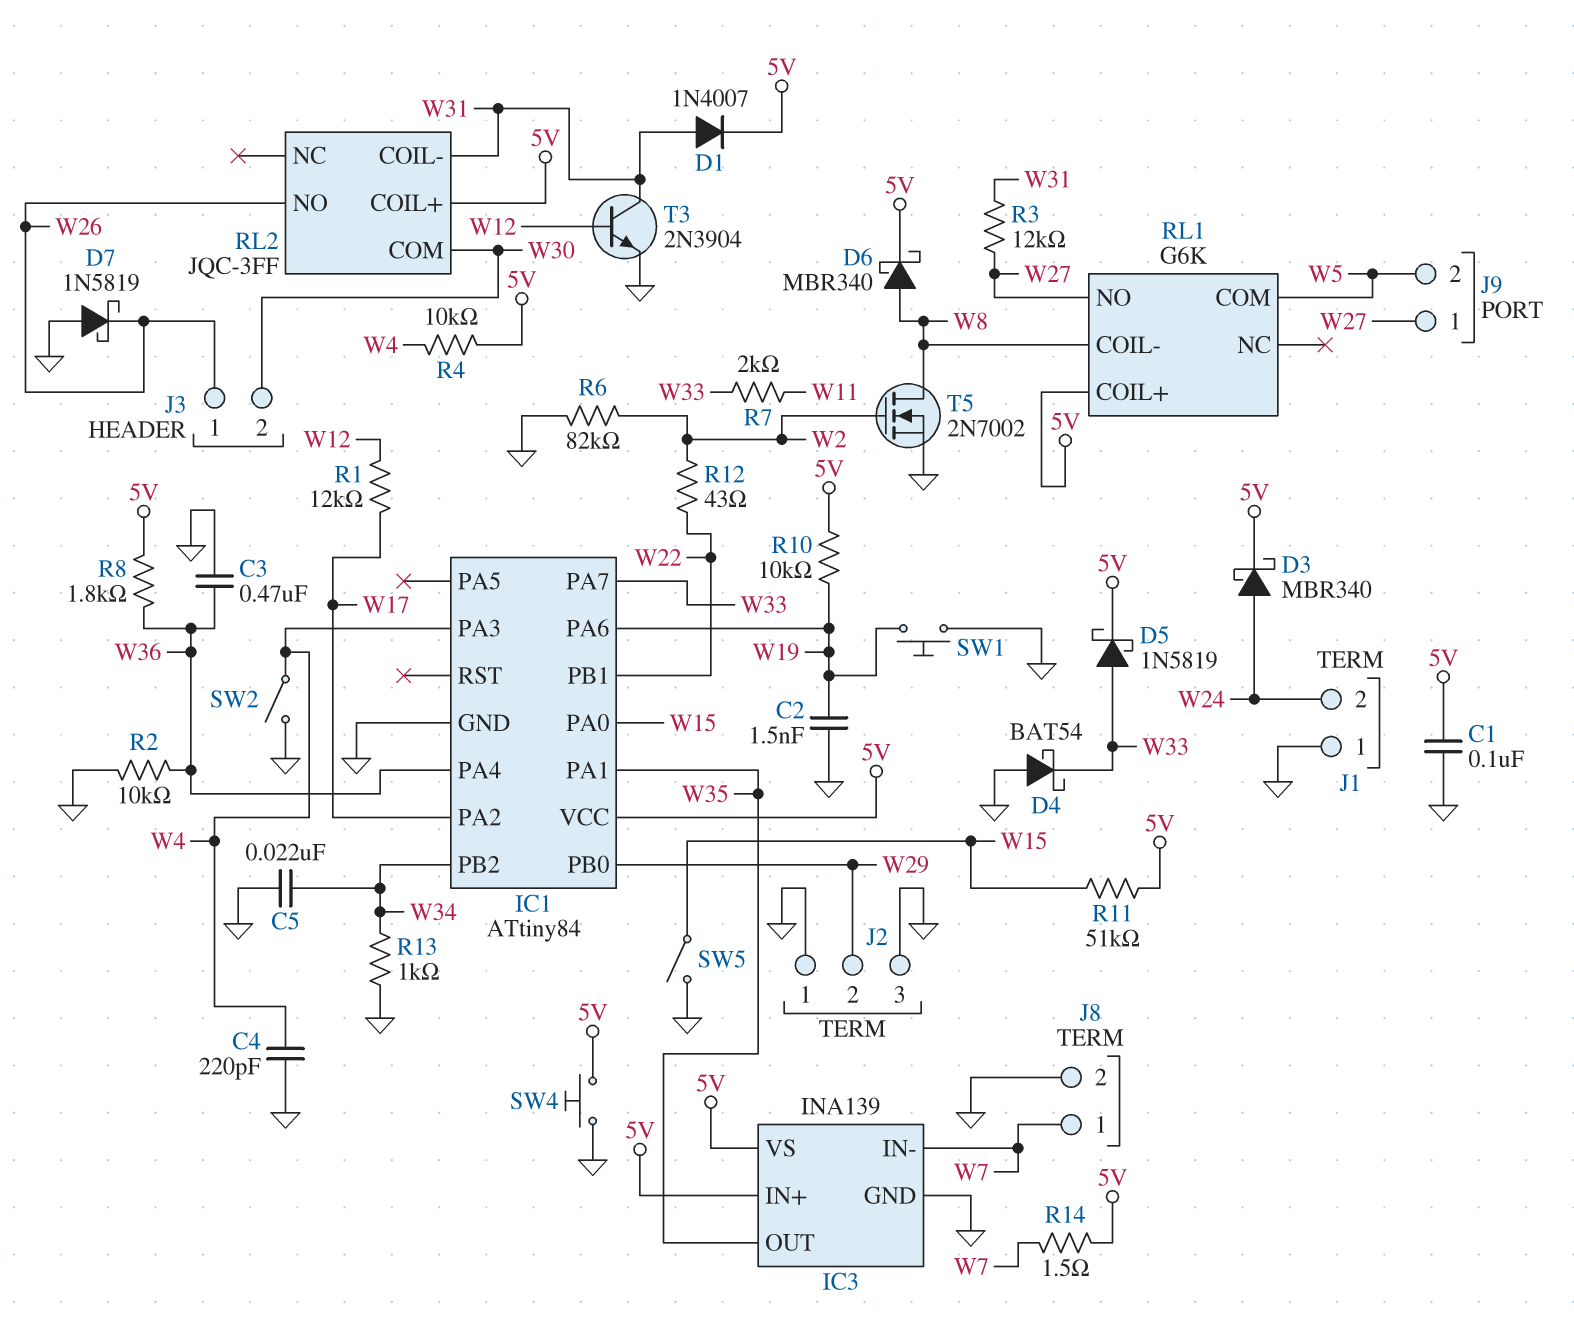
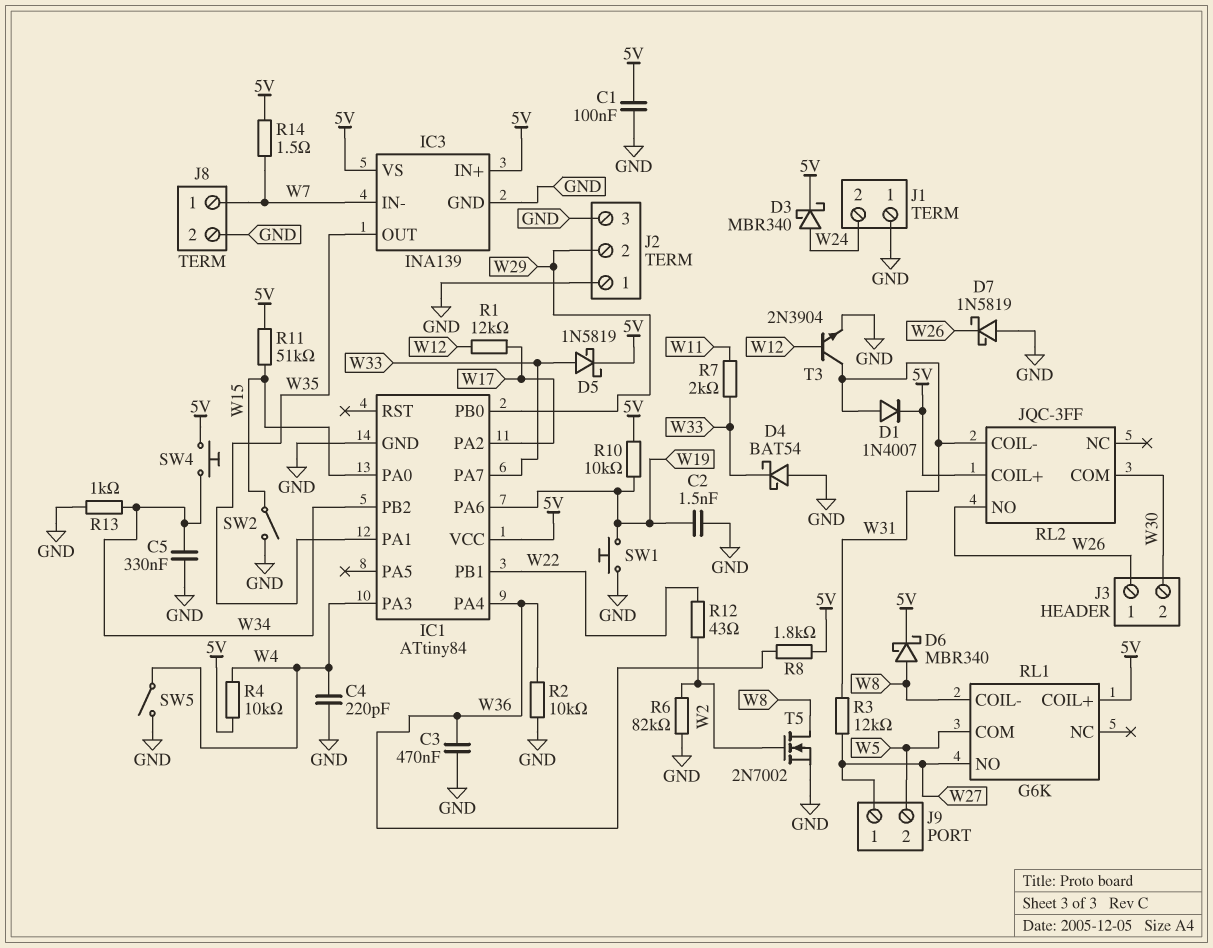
C5: 22nF (GND, W34) -> 330nF (GND, W34)
SW2: switch (GND, W4) -> switch (GND, W15)
SW4: button (5V, GND) -> button (5V, W34)
SW5: switch (GND, W15) -> switch (GND, W4)

